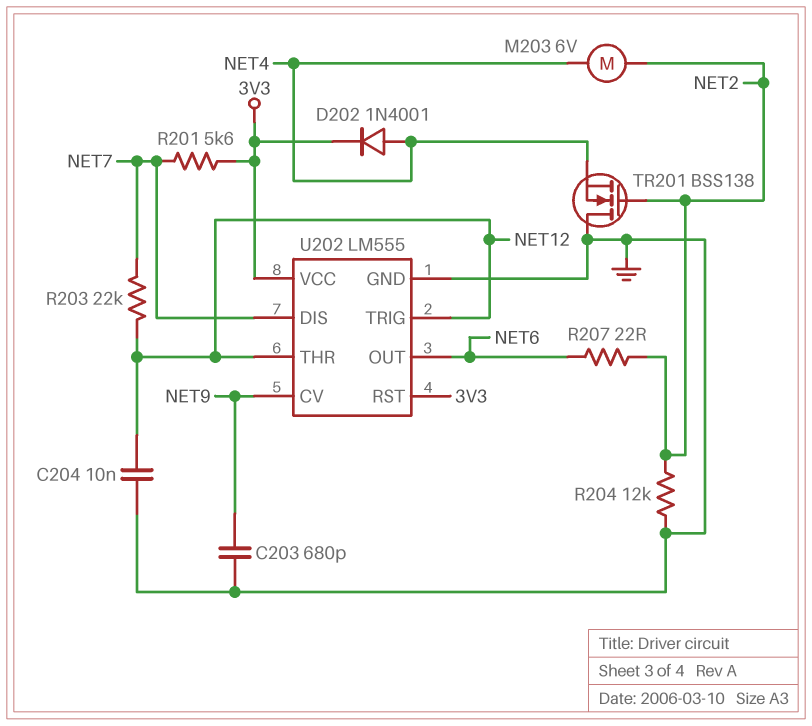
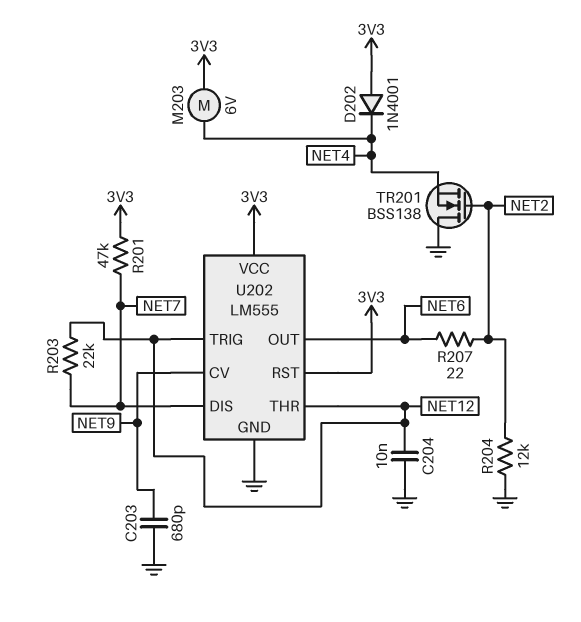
D202: diode 1N4001 (A NET4, K 3V3) -> diode 1N4001 (A 3V3, K NET4)
M203: motor 6V (NET2, NET4) -> motor 6V (3V3, NET4)
R201: 5.6k (3V3, NET7) -> 47k (3V3, NET7)

